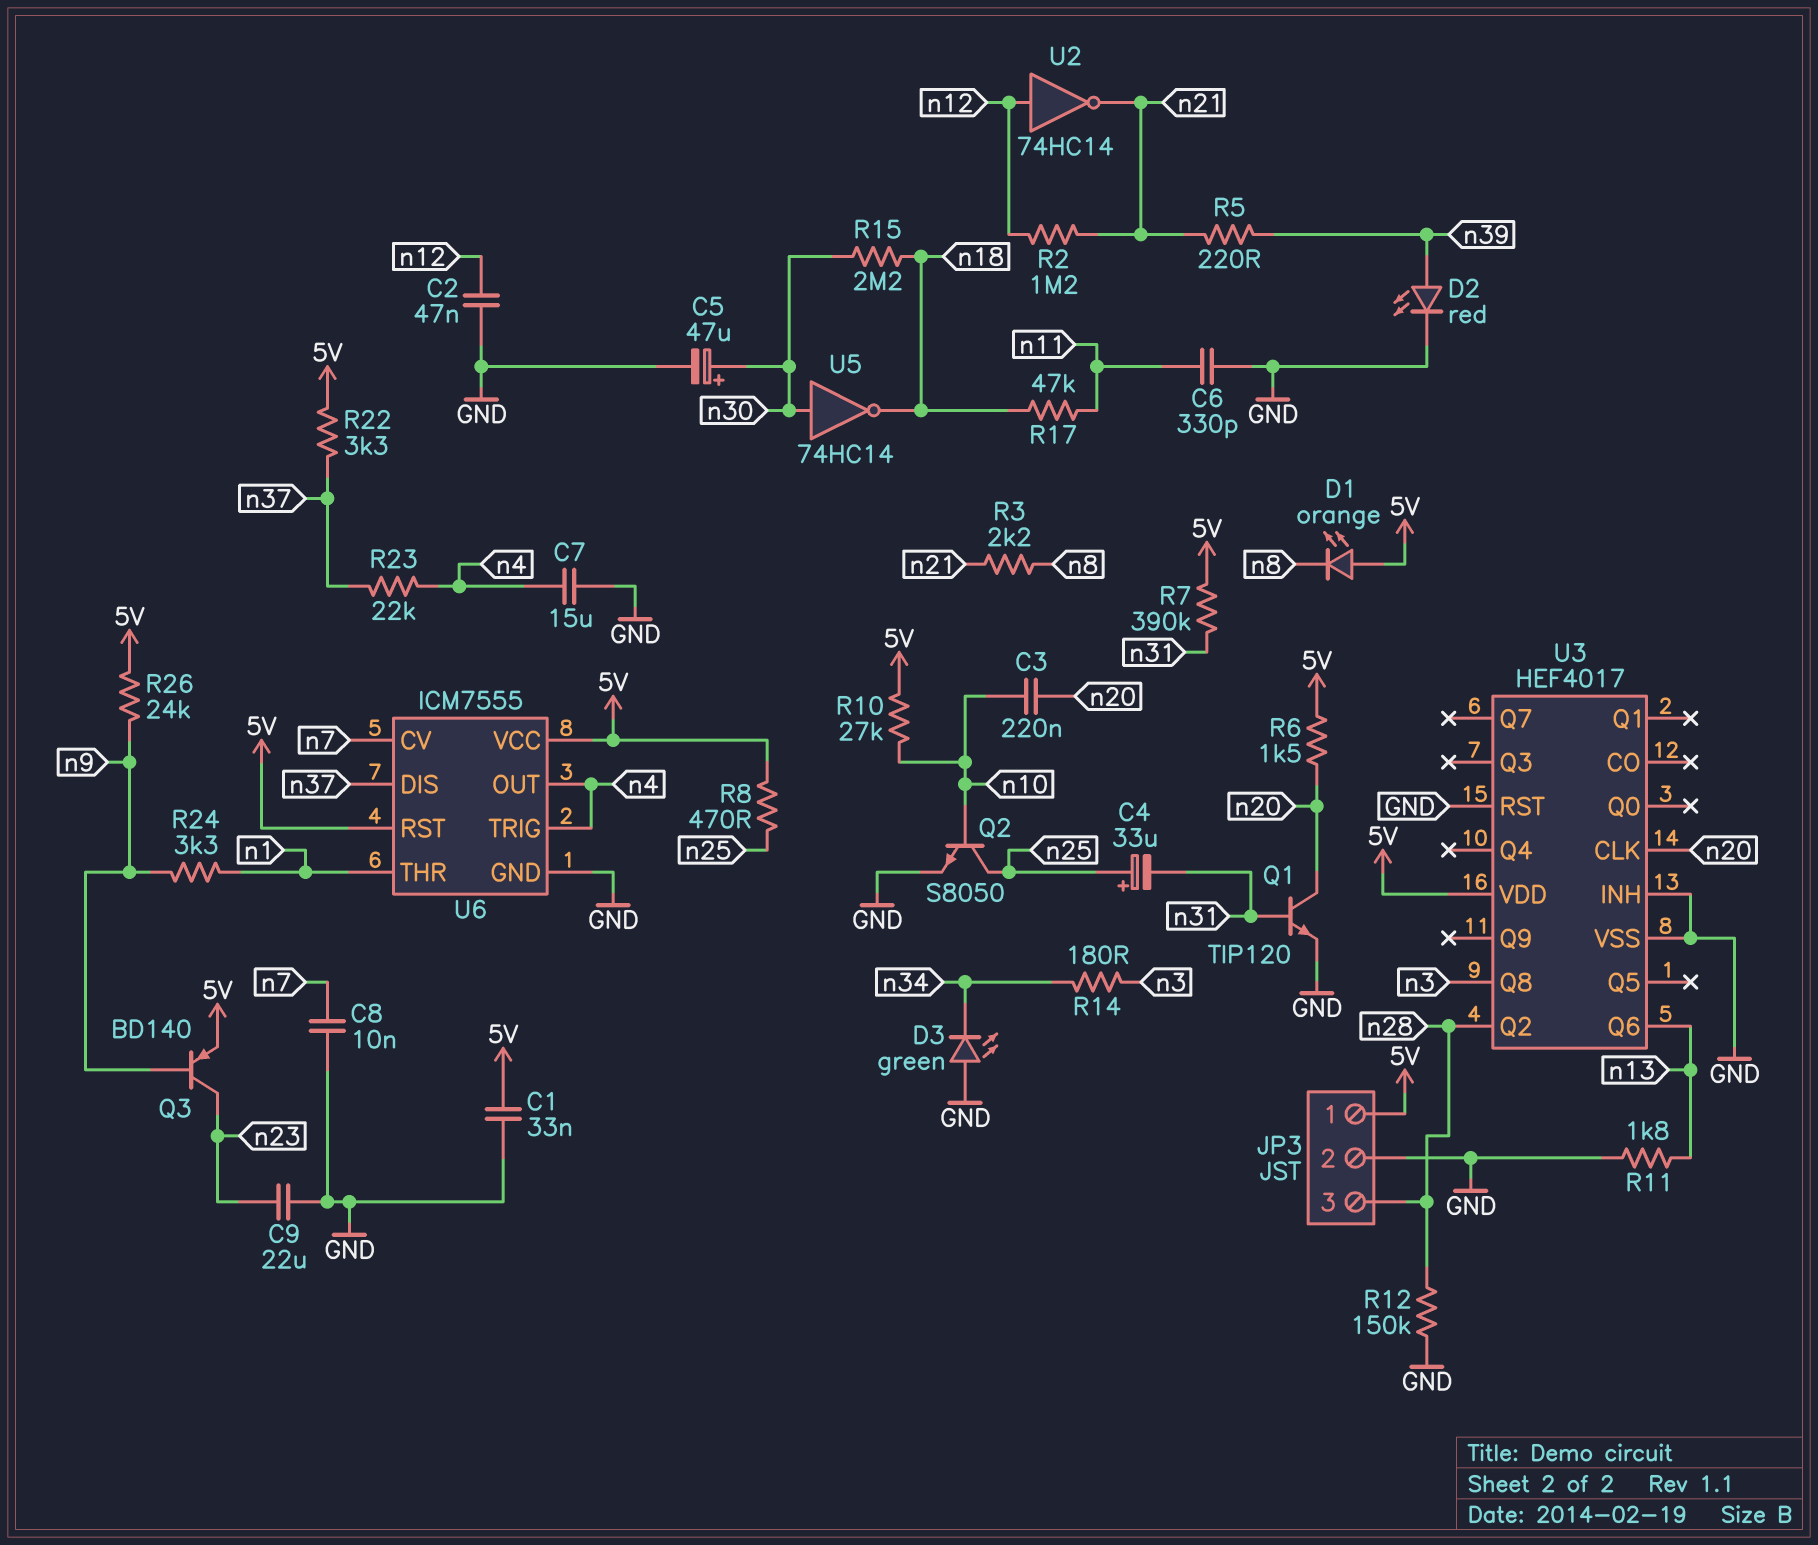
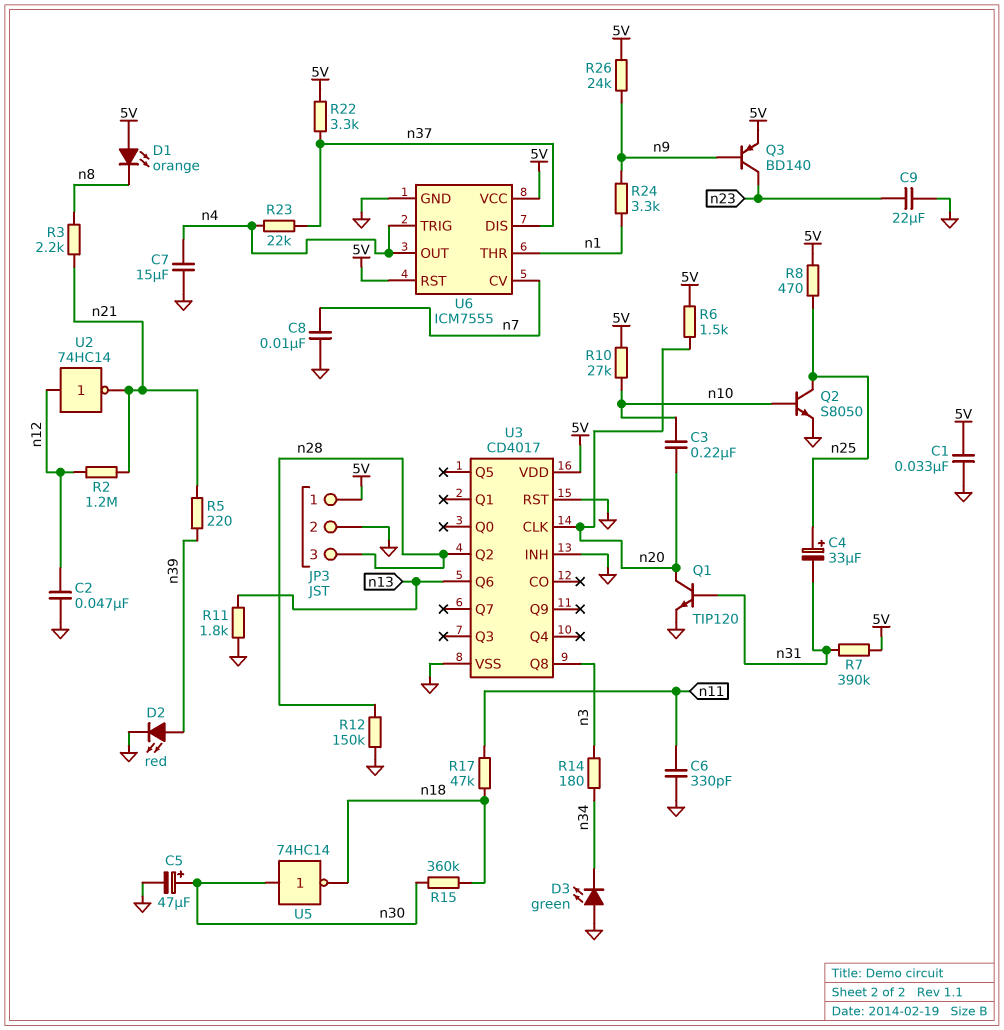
R15: 2.2M (n18, n30) -> 360k (n18, n30)
U3: HEF4017 -> CD4017

